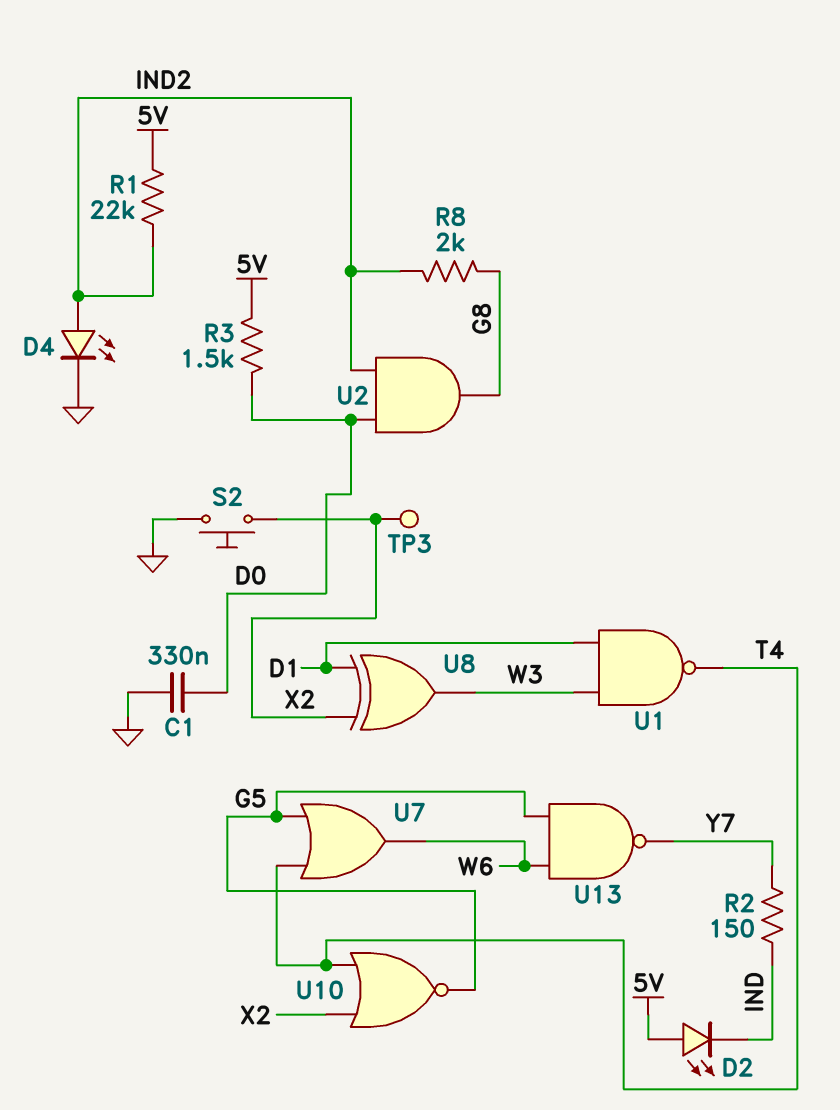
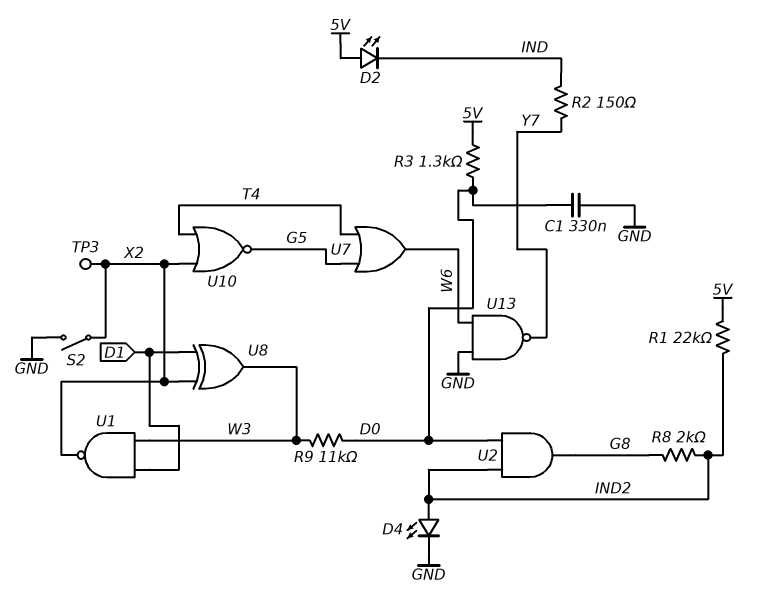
R3: 1.5k (5V, D0) -> 1.3k (5V, D0)
R9: none -> 11k (D0, W3)
S2: button (GND, X2) -> switch (GND, X2)
U1: NAND (in D1, in W3, out T4) -> NAND (in D1, in W3, out X2)
U13: NAND (in G5, in W6, out Y7) -> NAND (in GND, in W6, out Y7)

